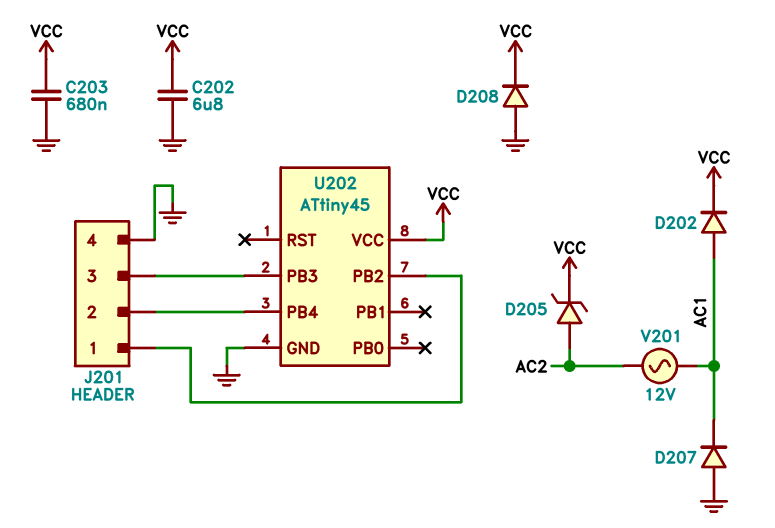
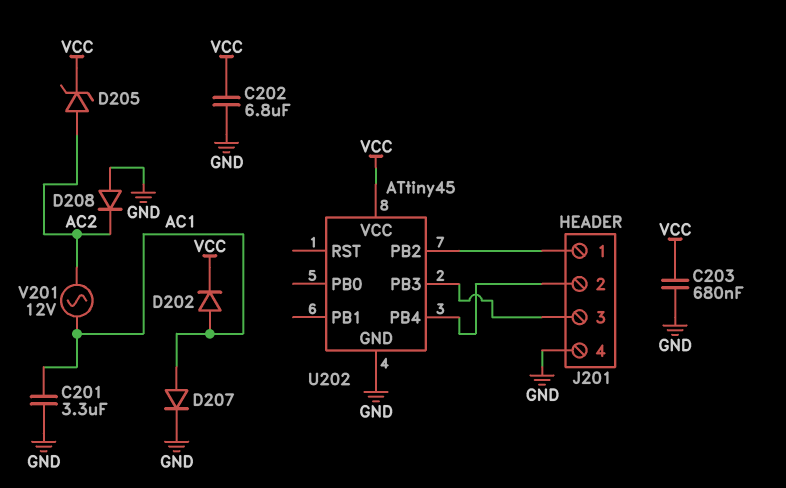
C201: none -> 3.3uF (AC1, GND)
D207: diode (A GND, K AC1) -> diode (A AC1, K GND)
D208: diode (A GND, K VCC) -> diode (A GND, K AC2)

